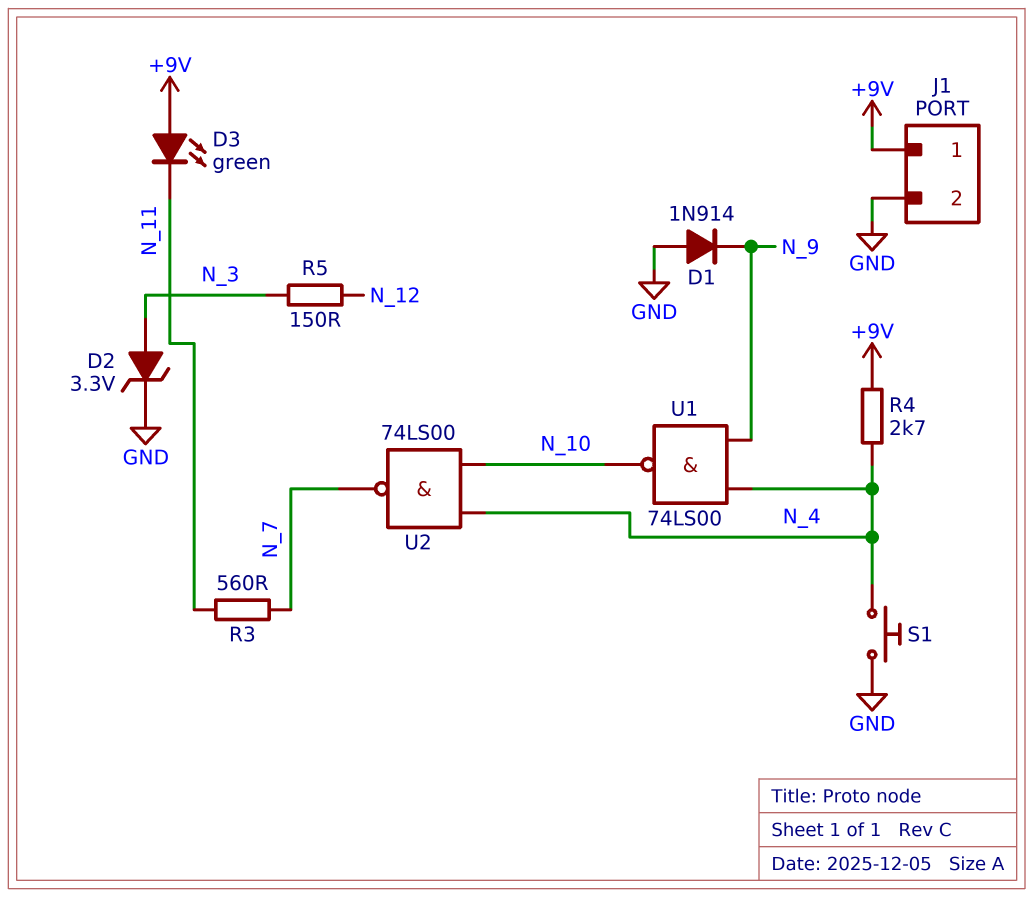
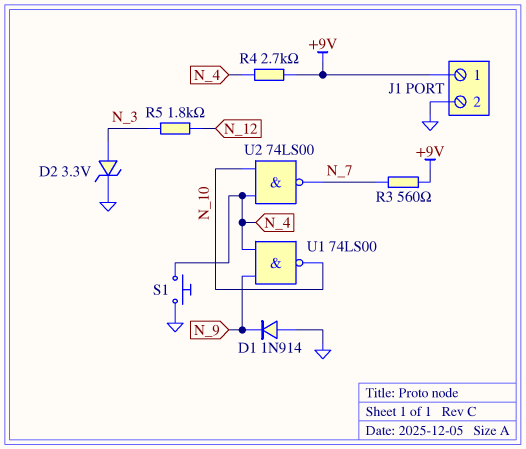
D3: LED green (A +9V, K N_11) -> none
R3: 560 (N_7, N_11) -> 560 (+9V, N_7)
R5: 150 (N_3, N_12) -> 1.8k (N_3, N_12)

